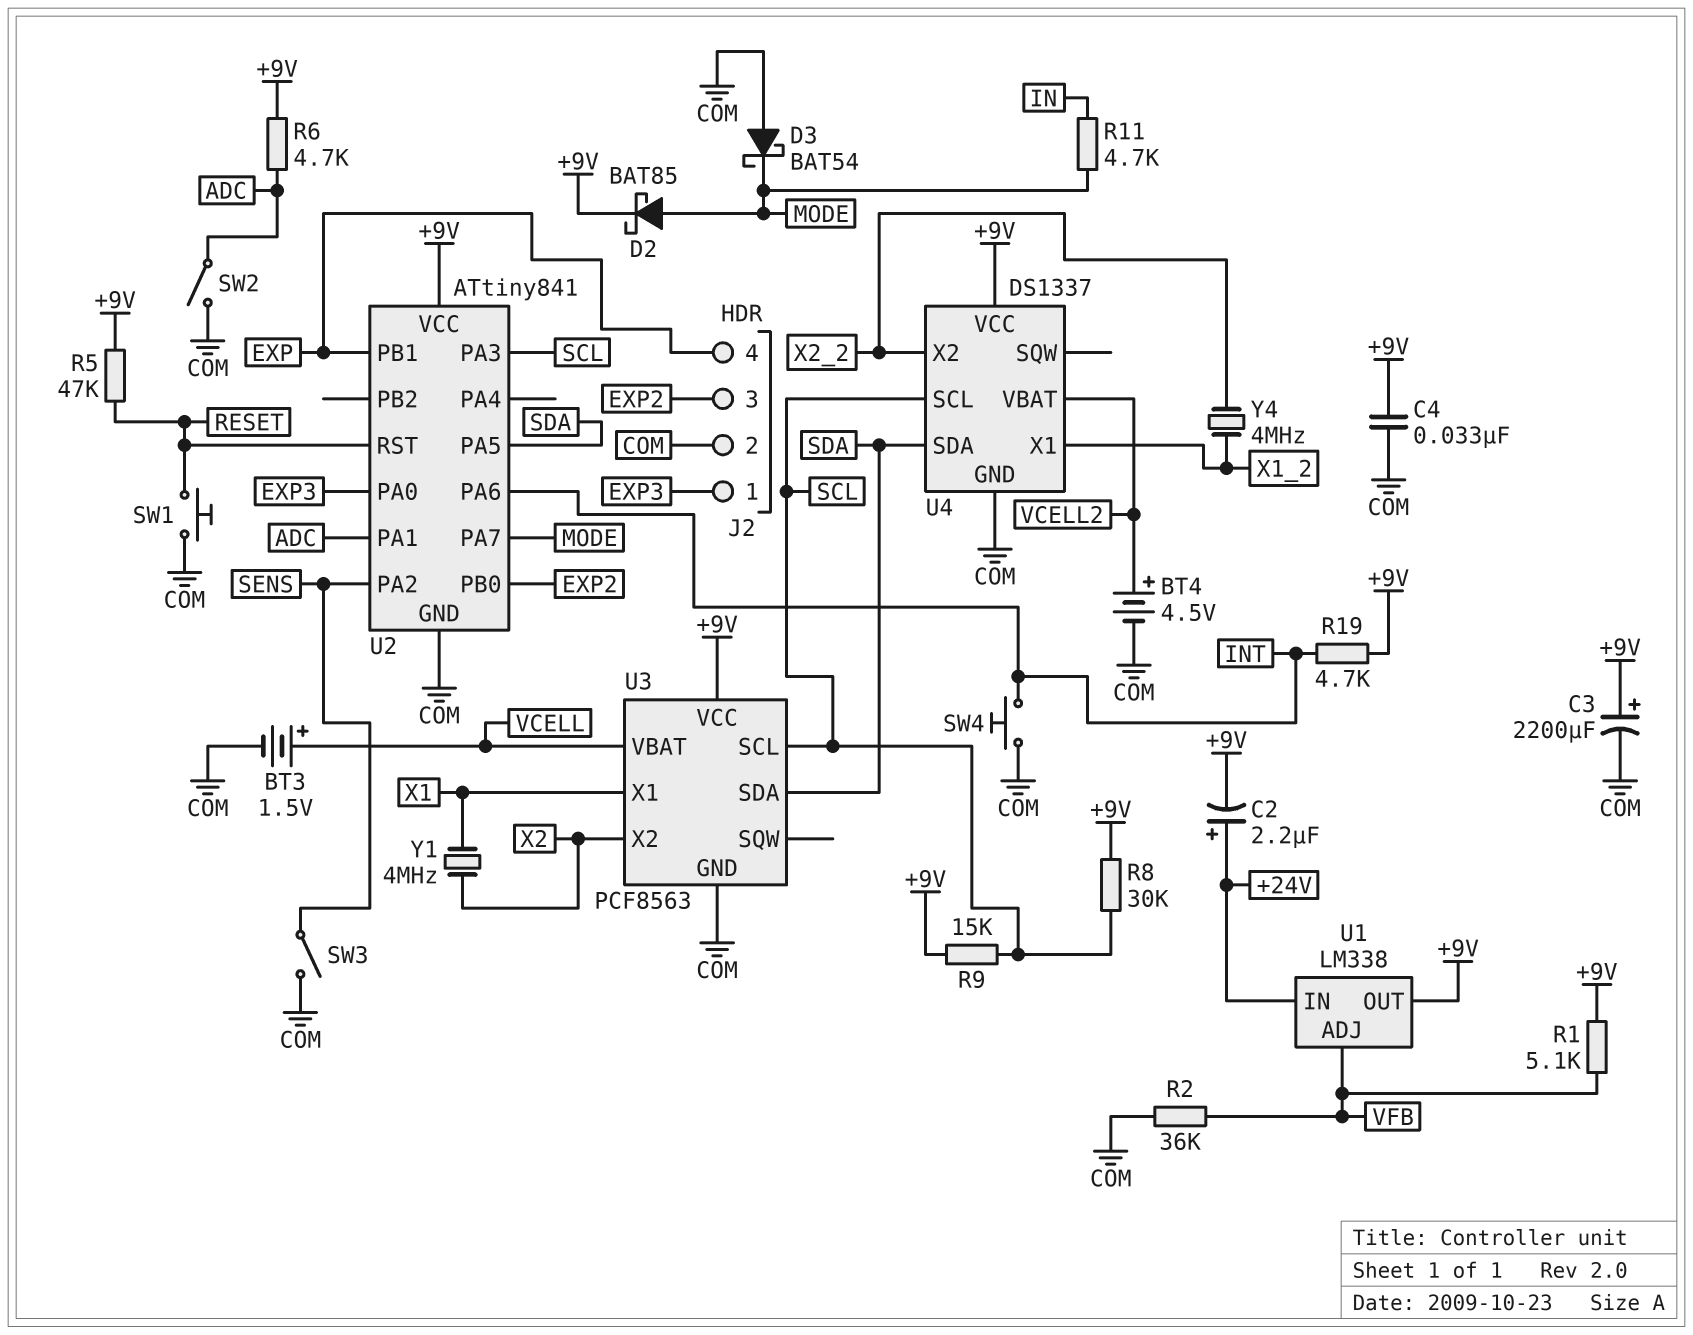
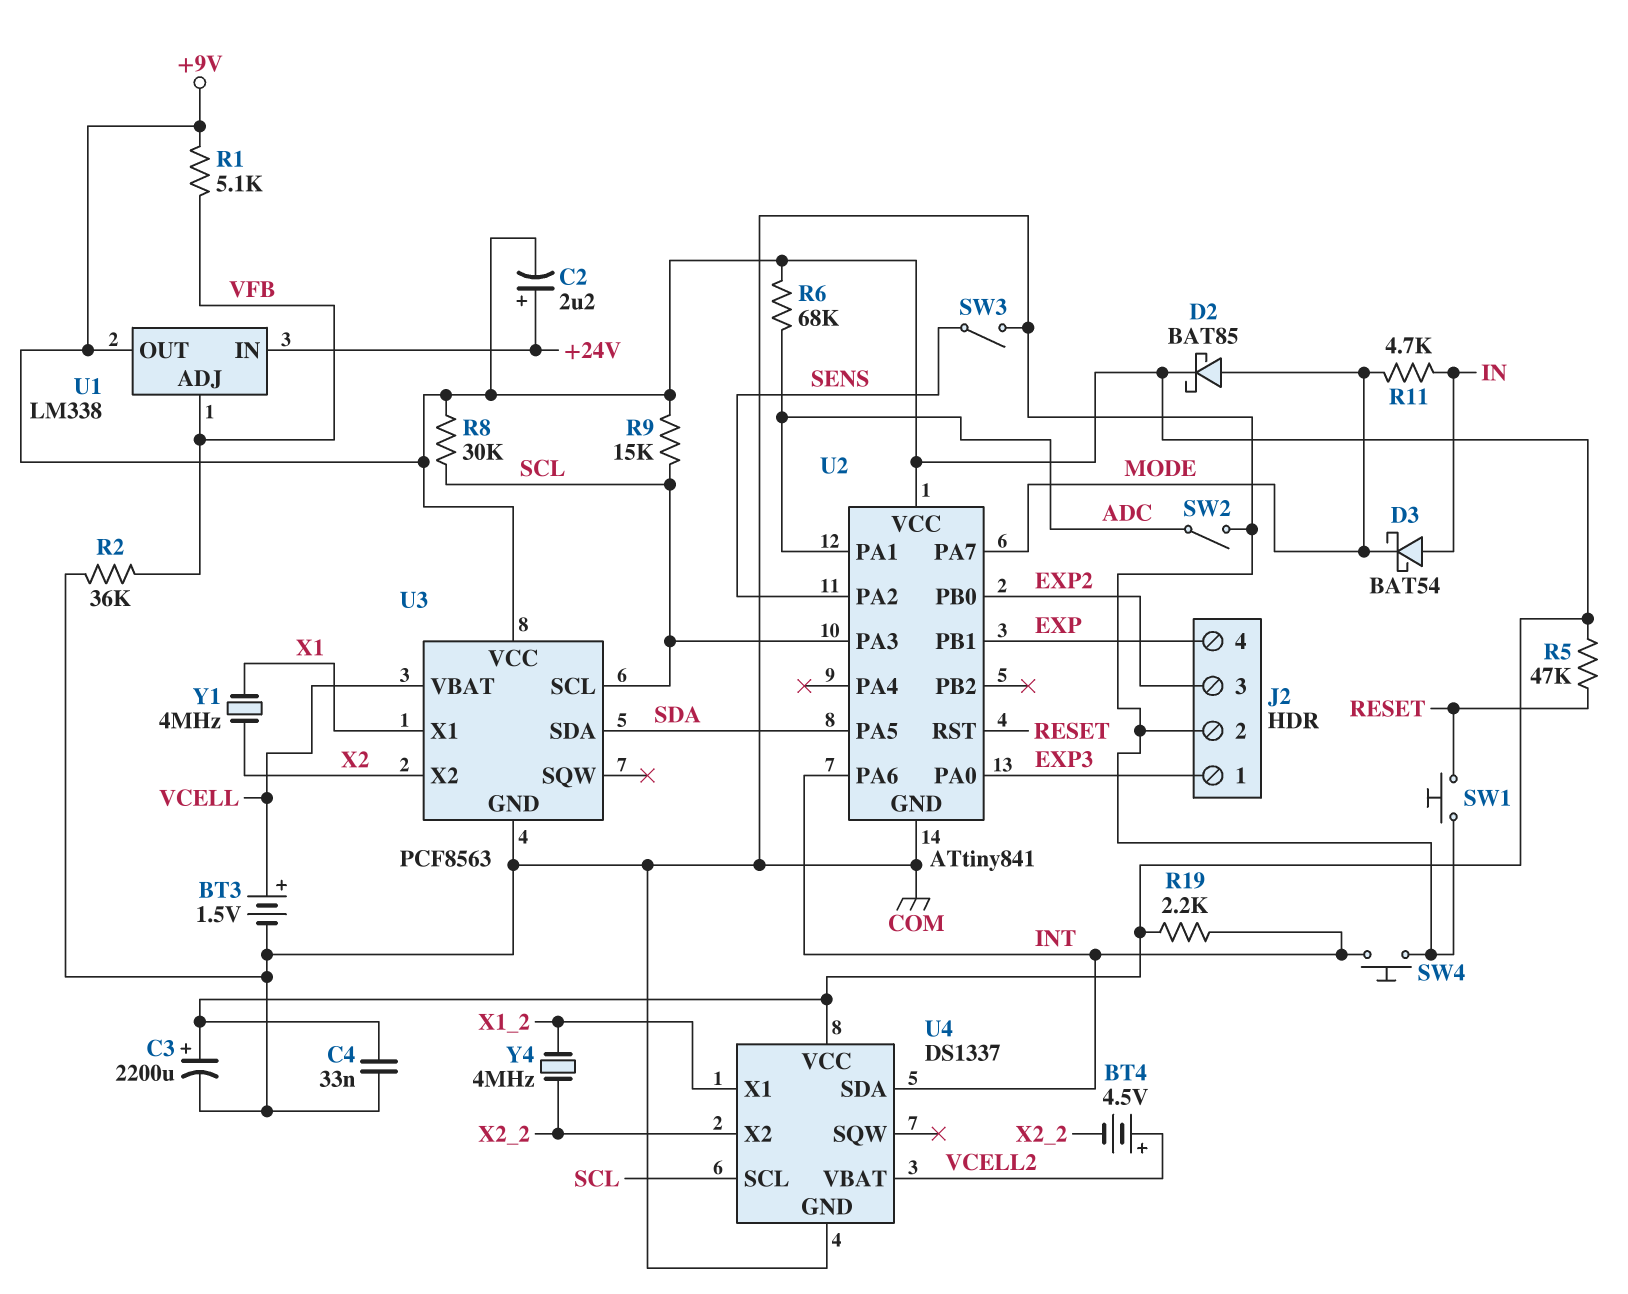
BT4: 4.5V (plus VCELL2, minus COM) -> 4.5V (plus VCELL2, minus X2_2)
D3: schottky BAT54 (A COM, K MODE) -> schottky BAT54 (A IN, K MODE)
R6: 4.7k (+9V, ADC) -> 68k (+9V, ADC)
R19: 4.7k (+9V, INT) -> 2.2k (+9V, INT)
U4 pin SDA: SDA -> INT

